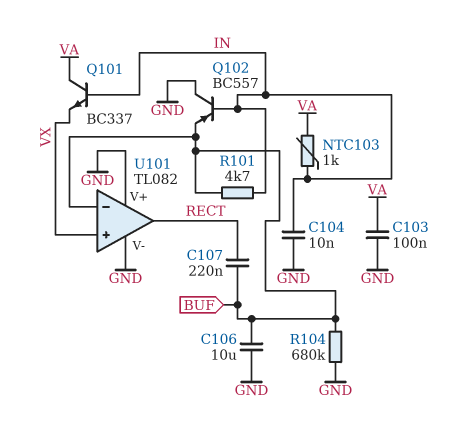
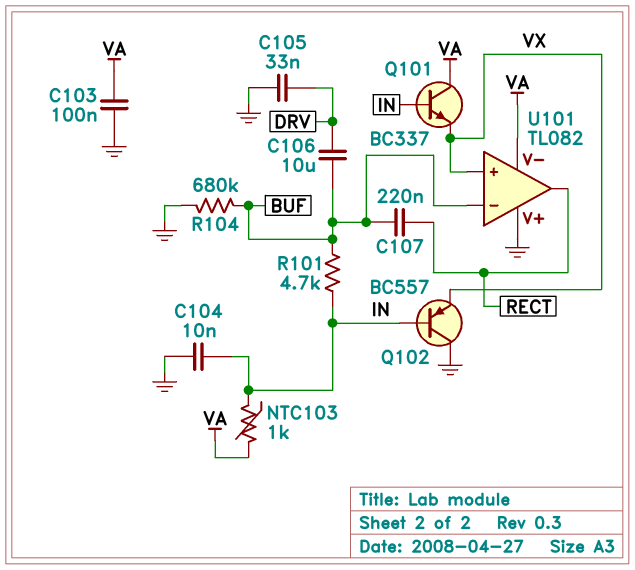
C105: none -> 33nF (DRV, GND)
C106: 10uF (BUF, GND) -> 10uF (BUF, DRV)
Q102: PNP BC557 (B IN, C GND, E BUF) -> PNP BC557 (B IN, C GND, E VX)
U101 pin V-: GND -> VA

